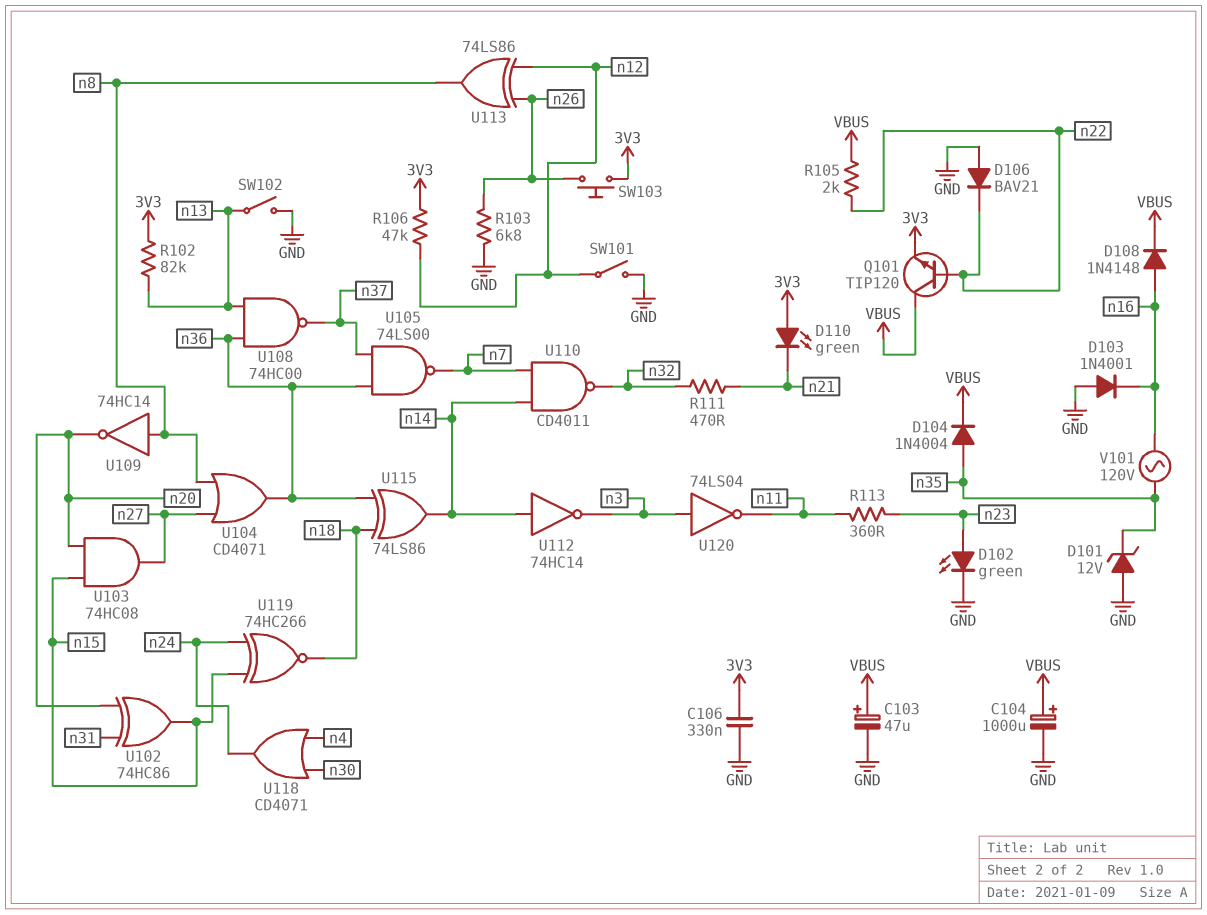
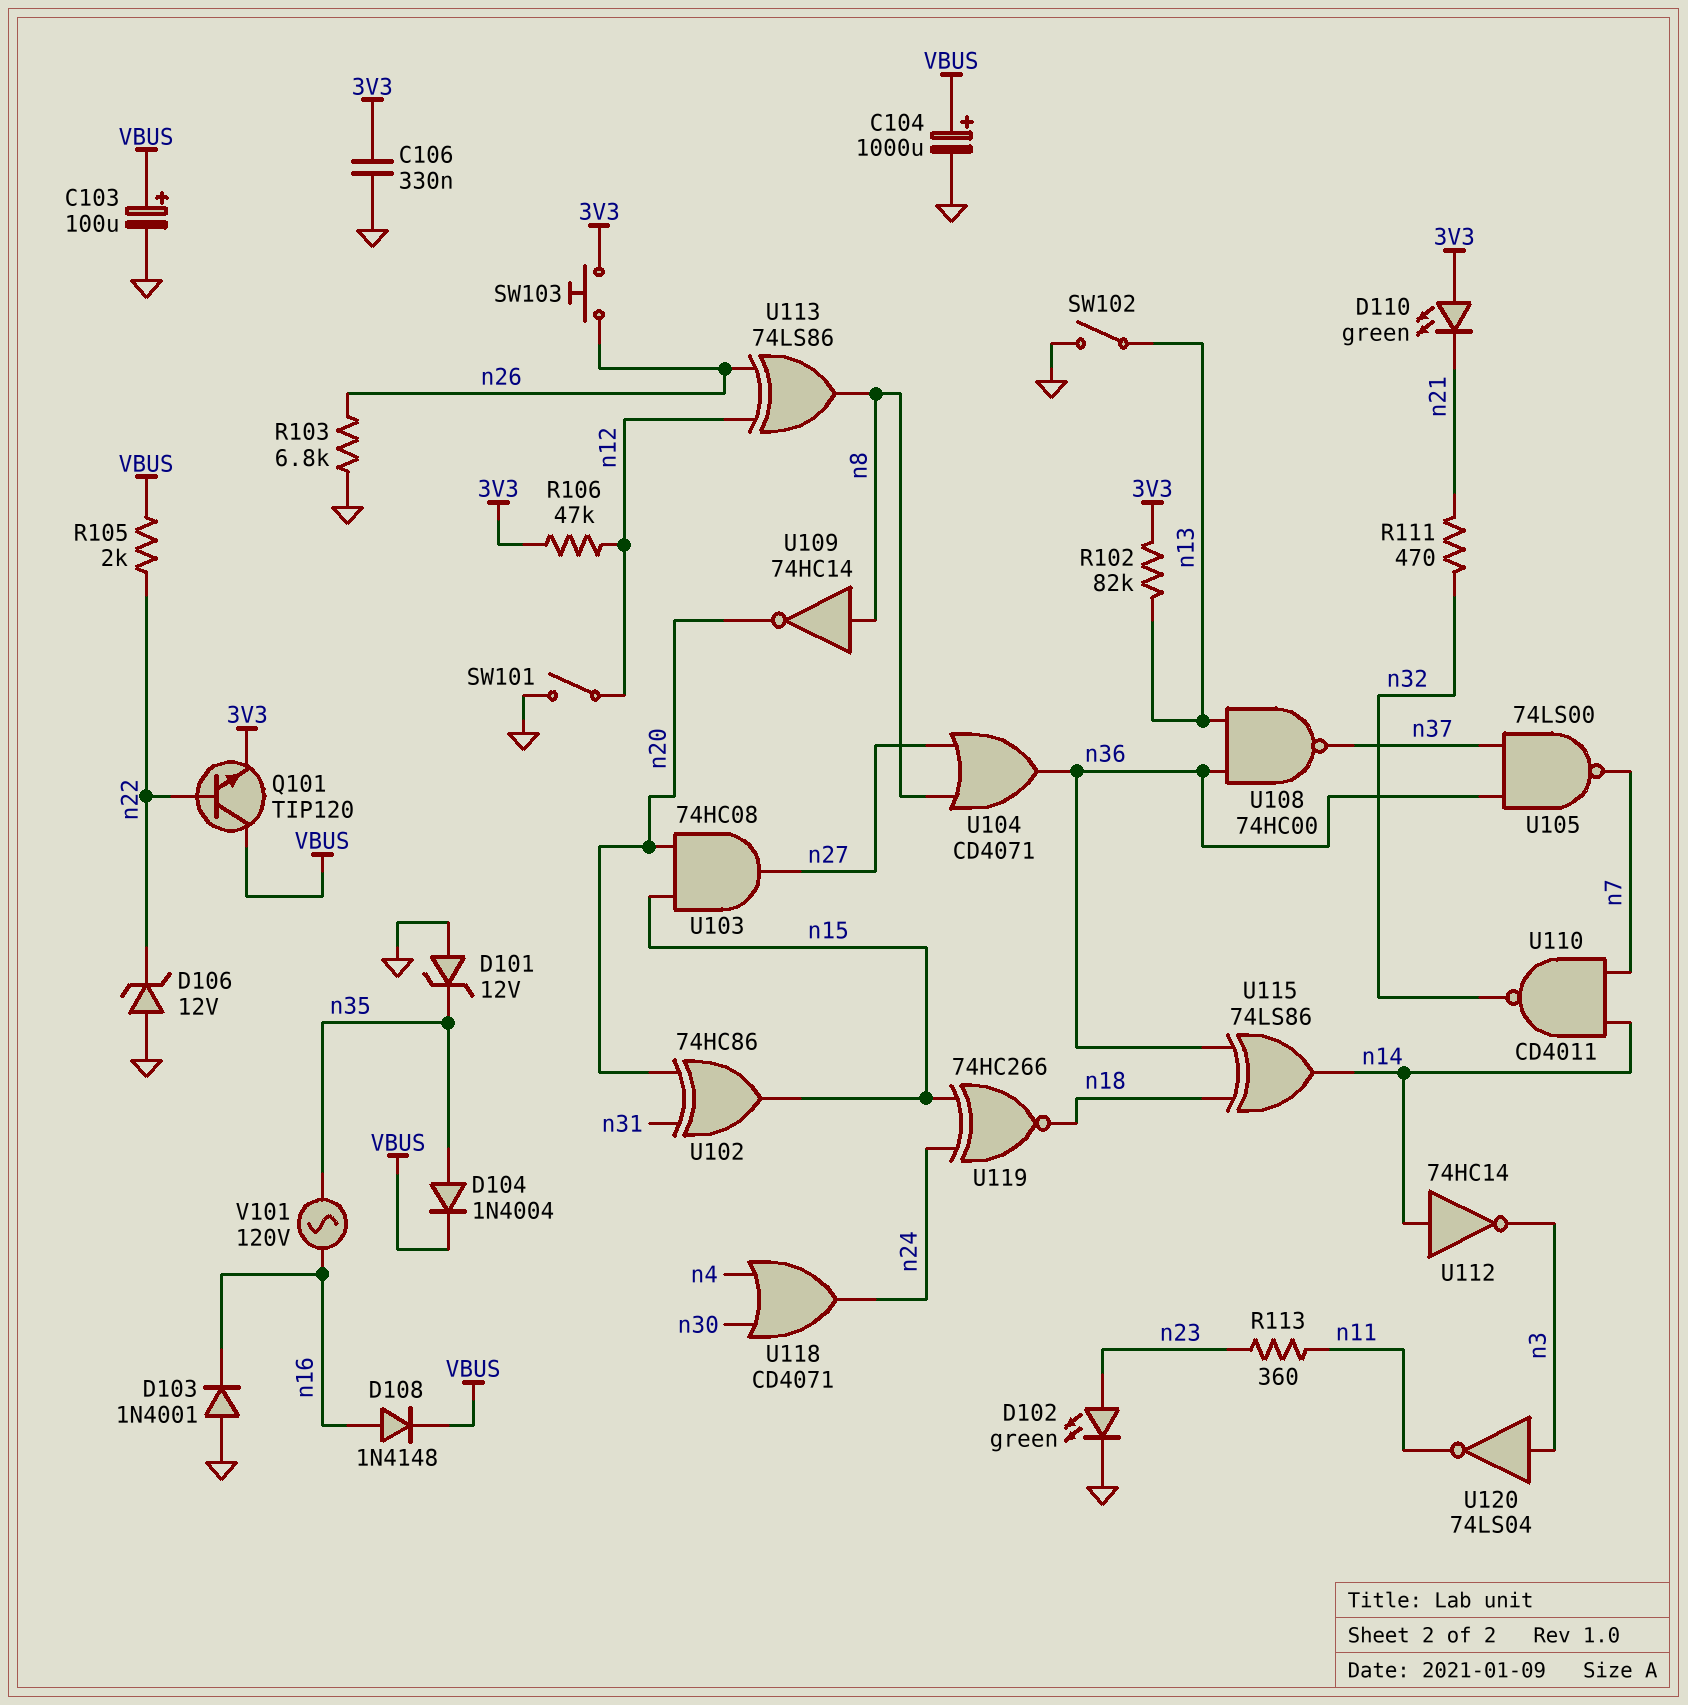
C103: 47uF (plus VBUS, minus GND) -> 100uF (plus VBUS, minus GND)
D106: diode BAV21 (A GND, K n22) -> zener 12V (A GND, K n22)

